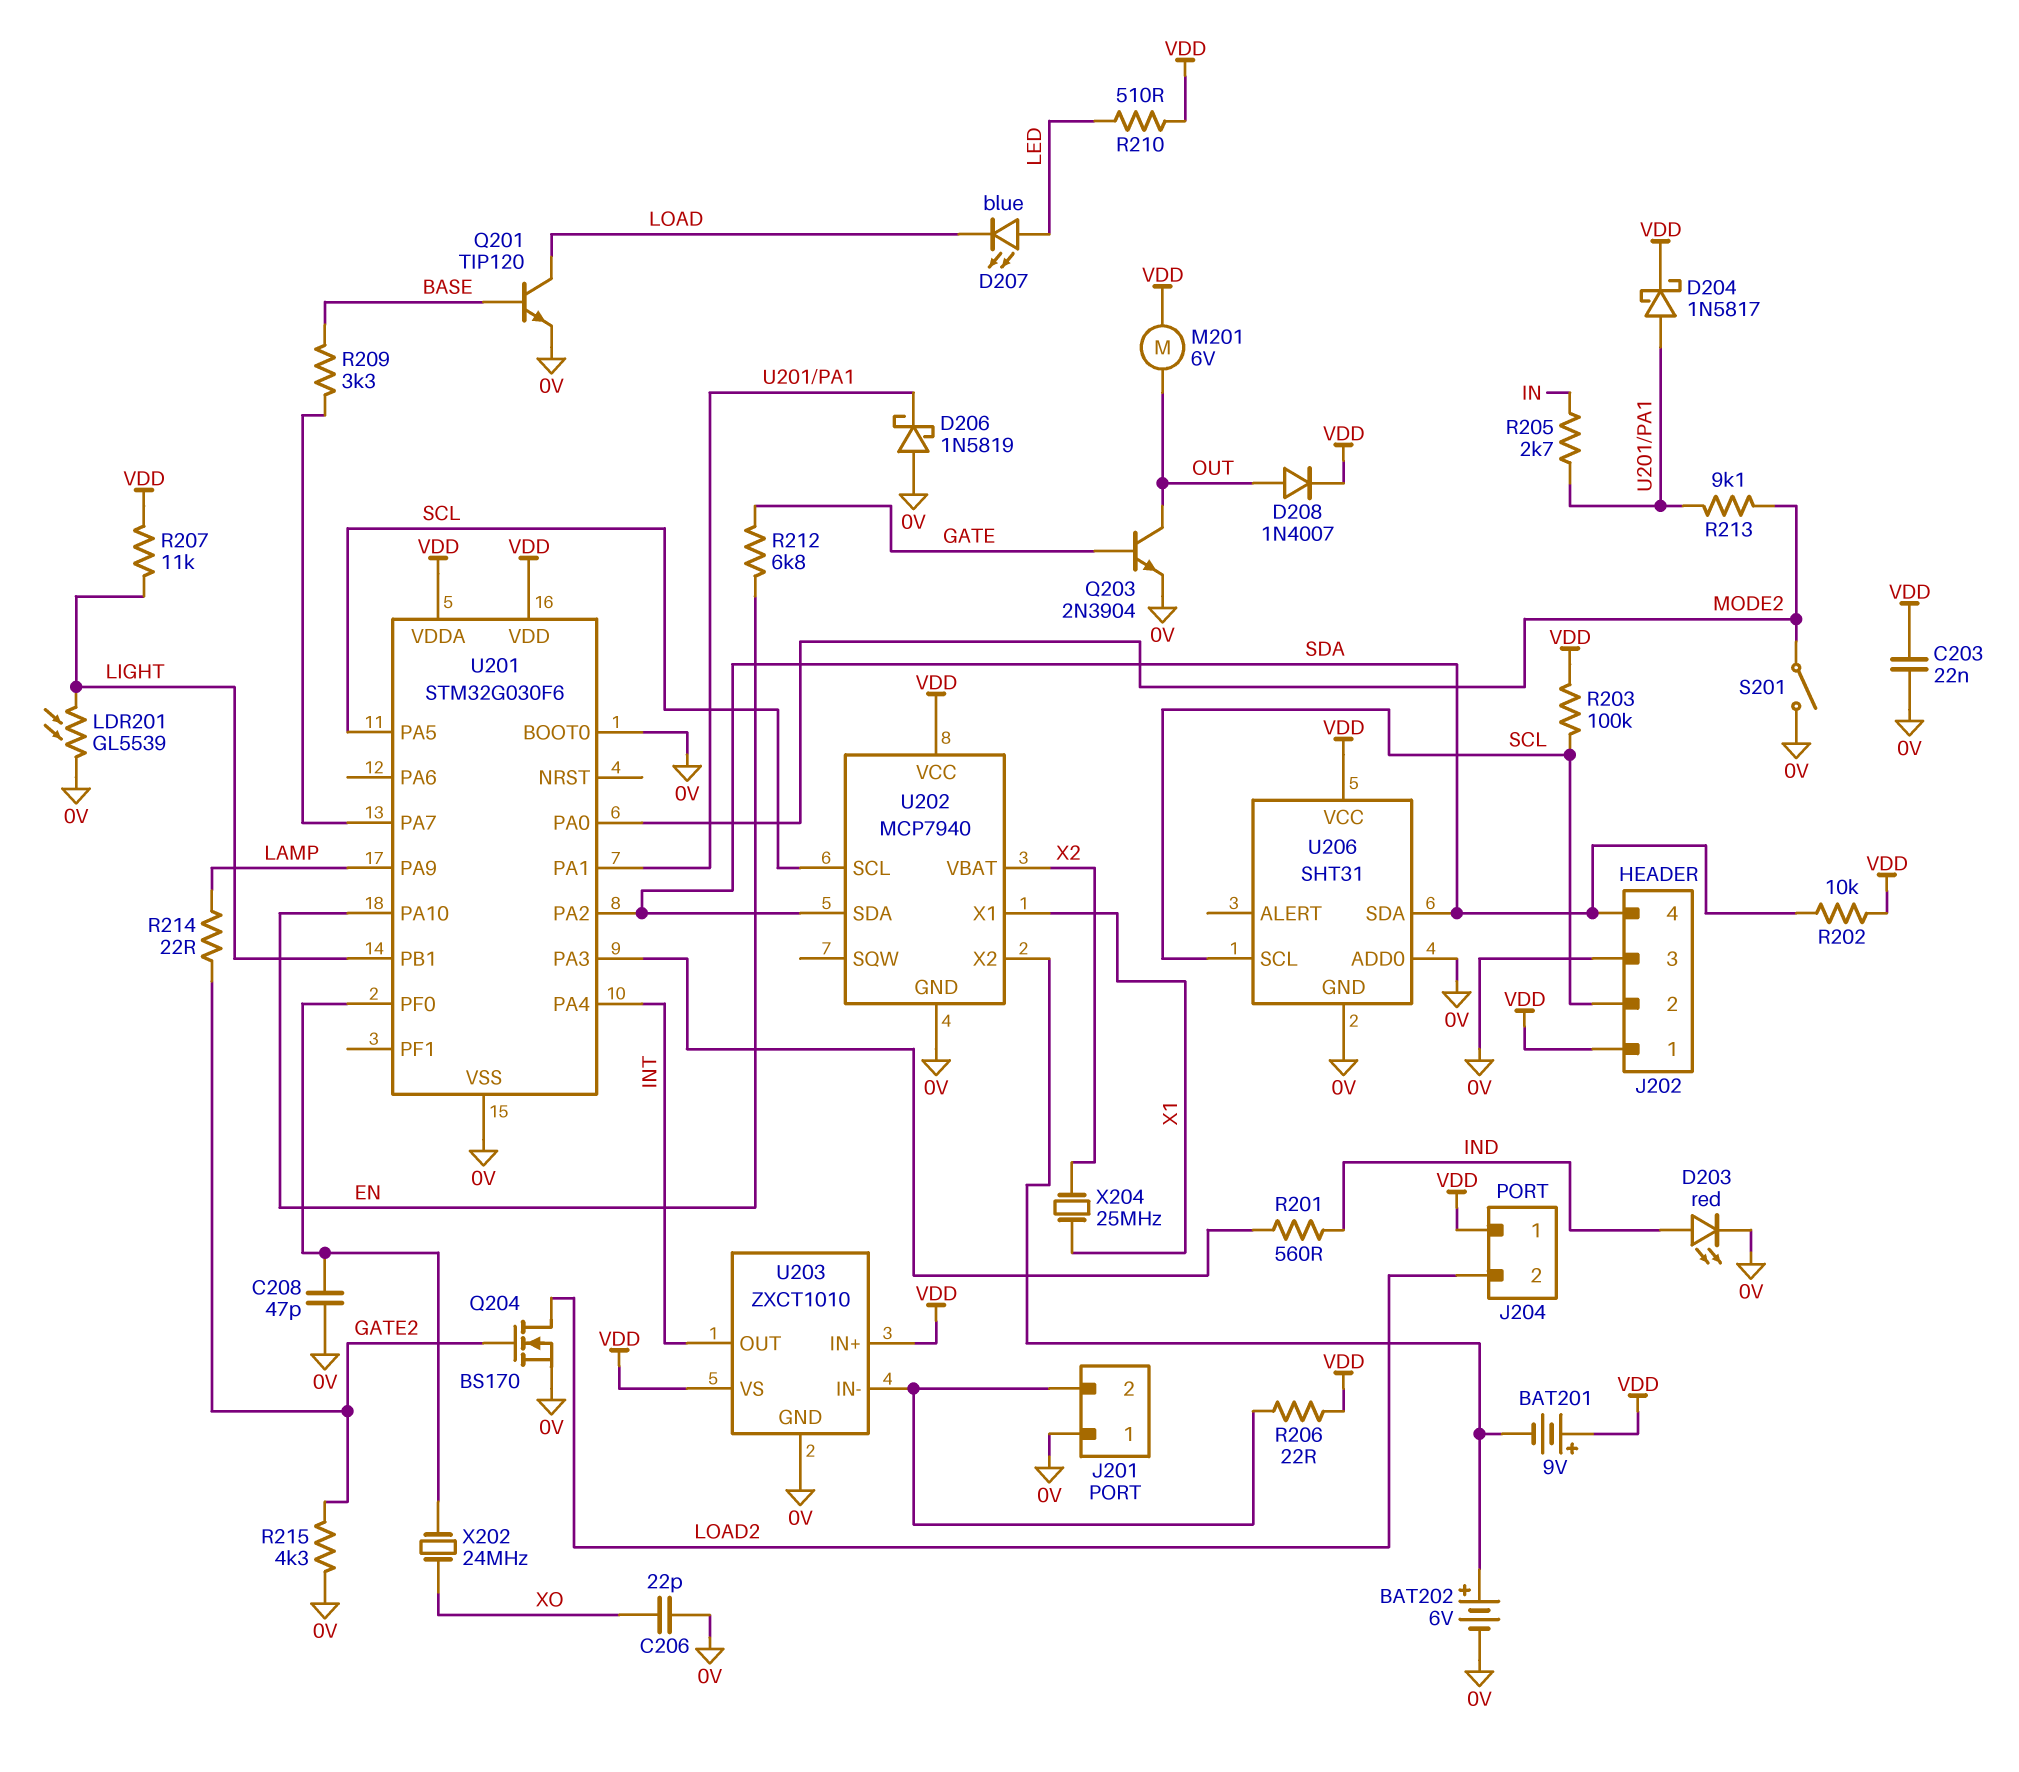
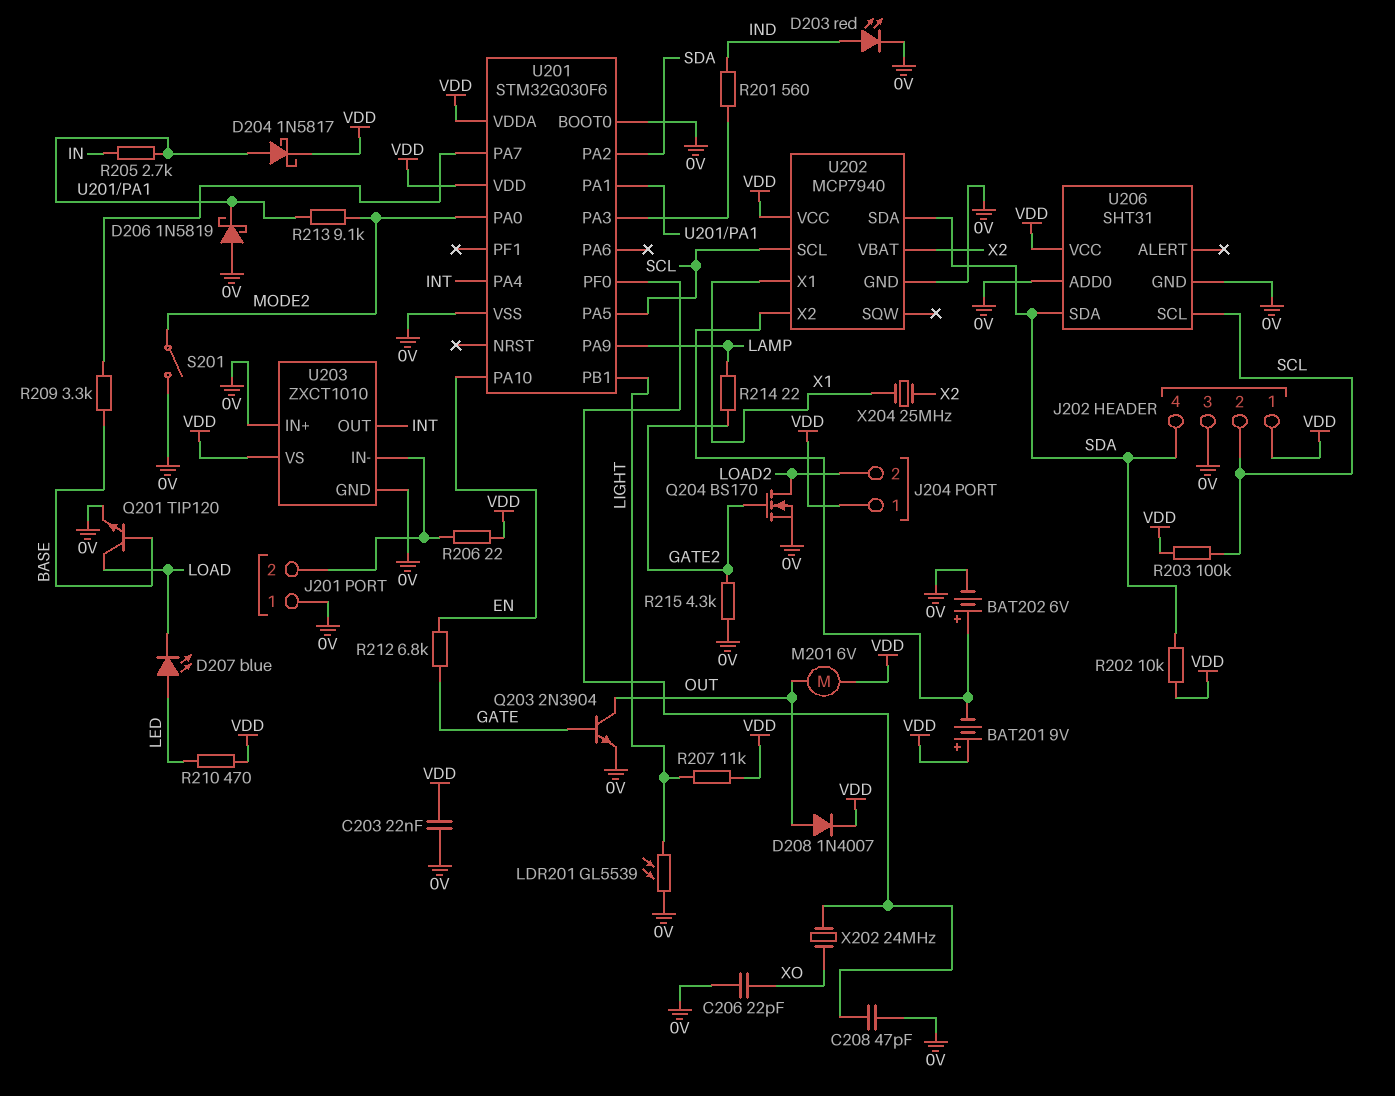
R210: 510 (LED, VDD) -> 470 (LED, VDD)
U203 pin IN+: VDD -> 0V

